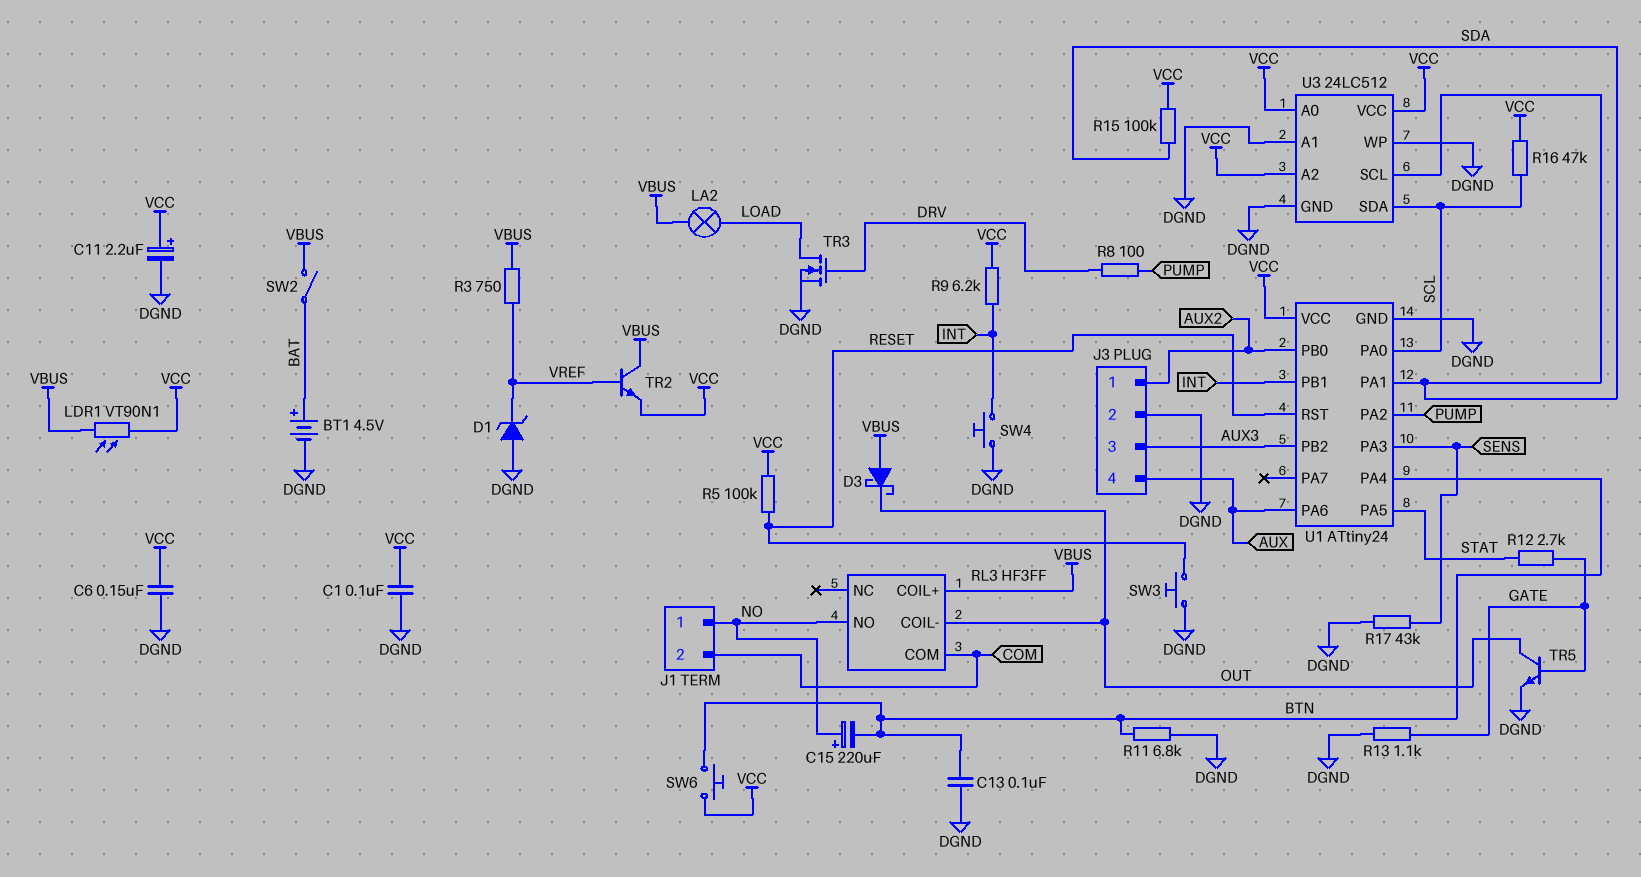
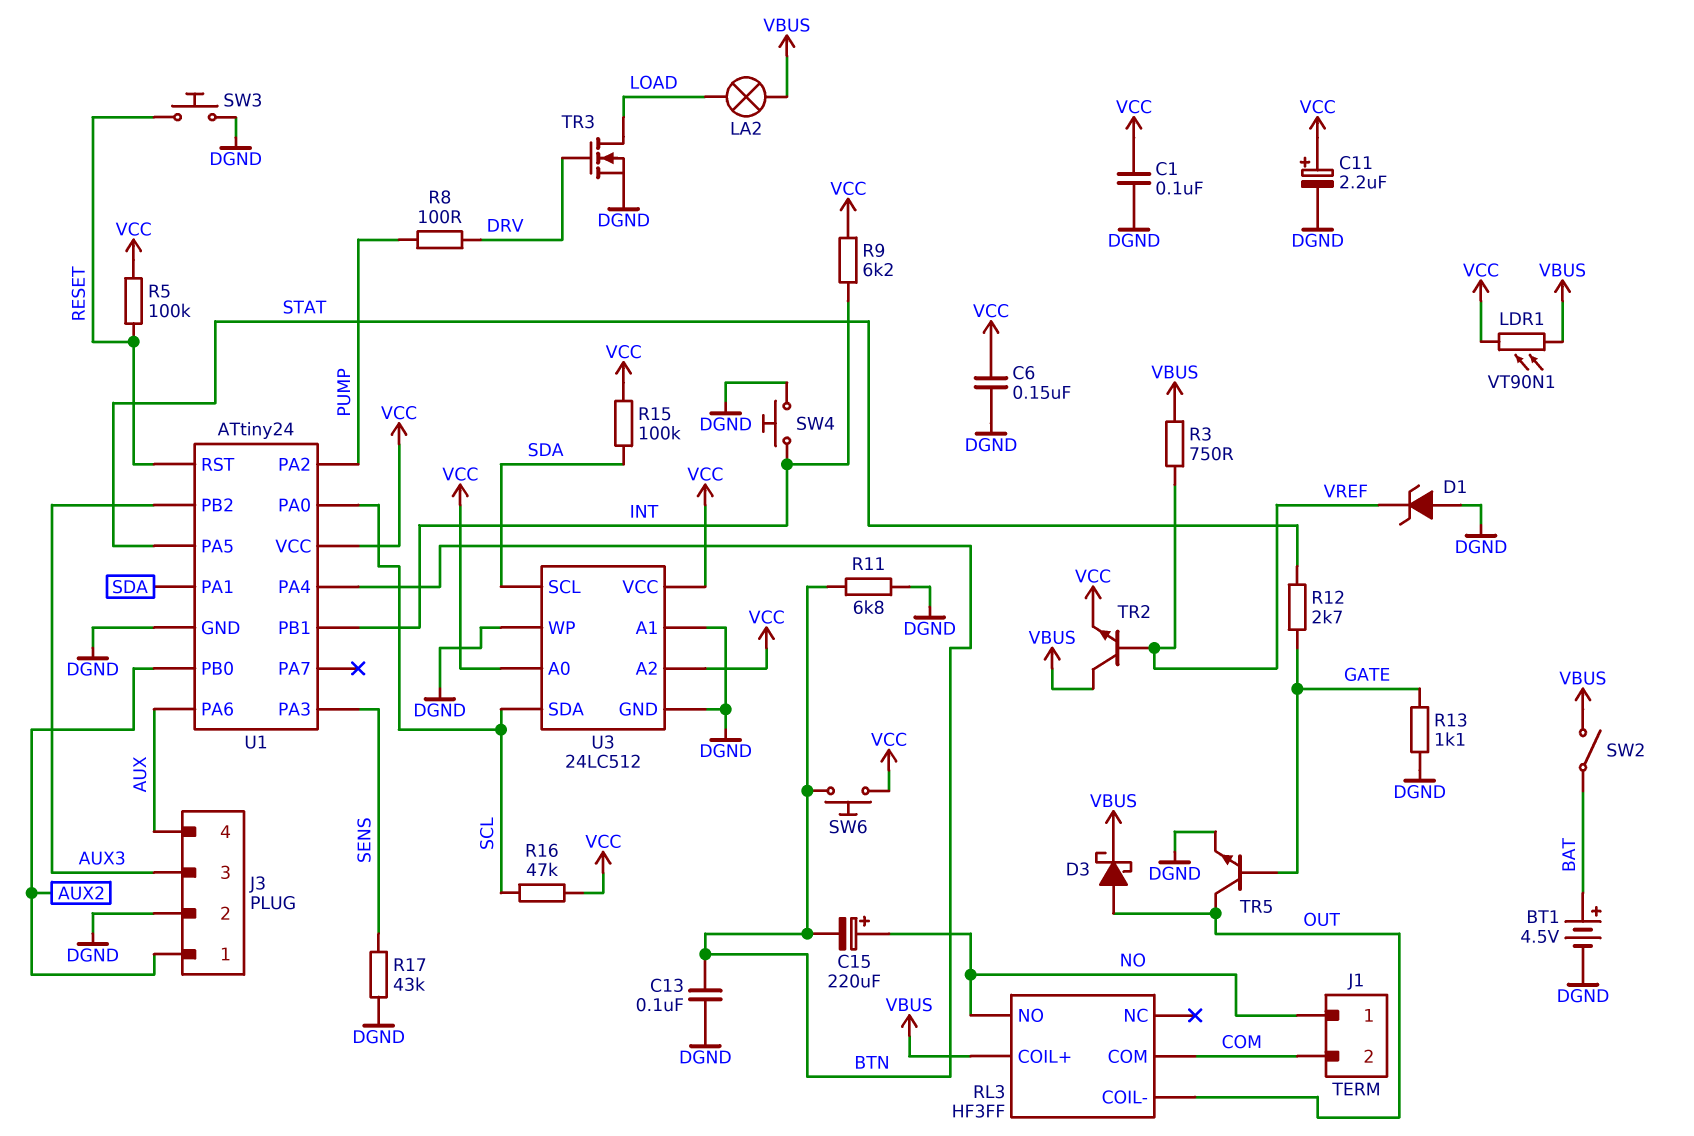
D3: schottky (A VBUS, K OUT) -> schottky (A OUT, K VBUS)

